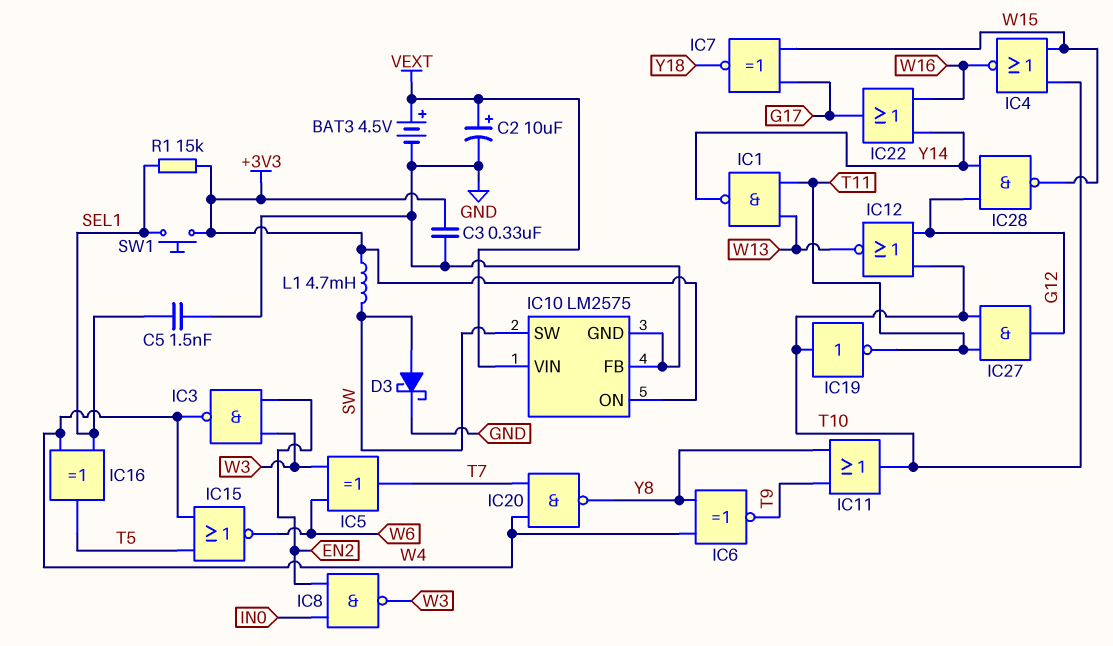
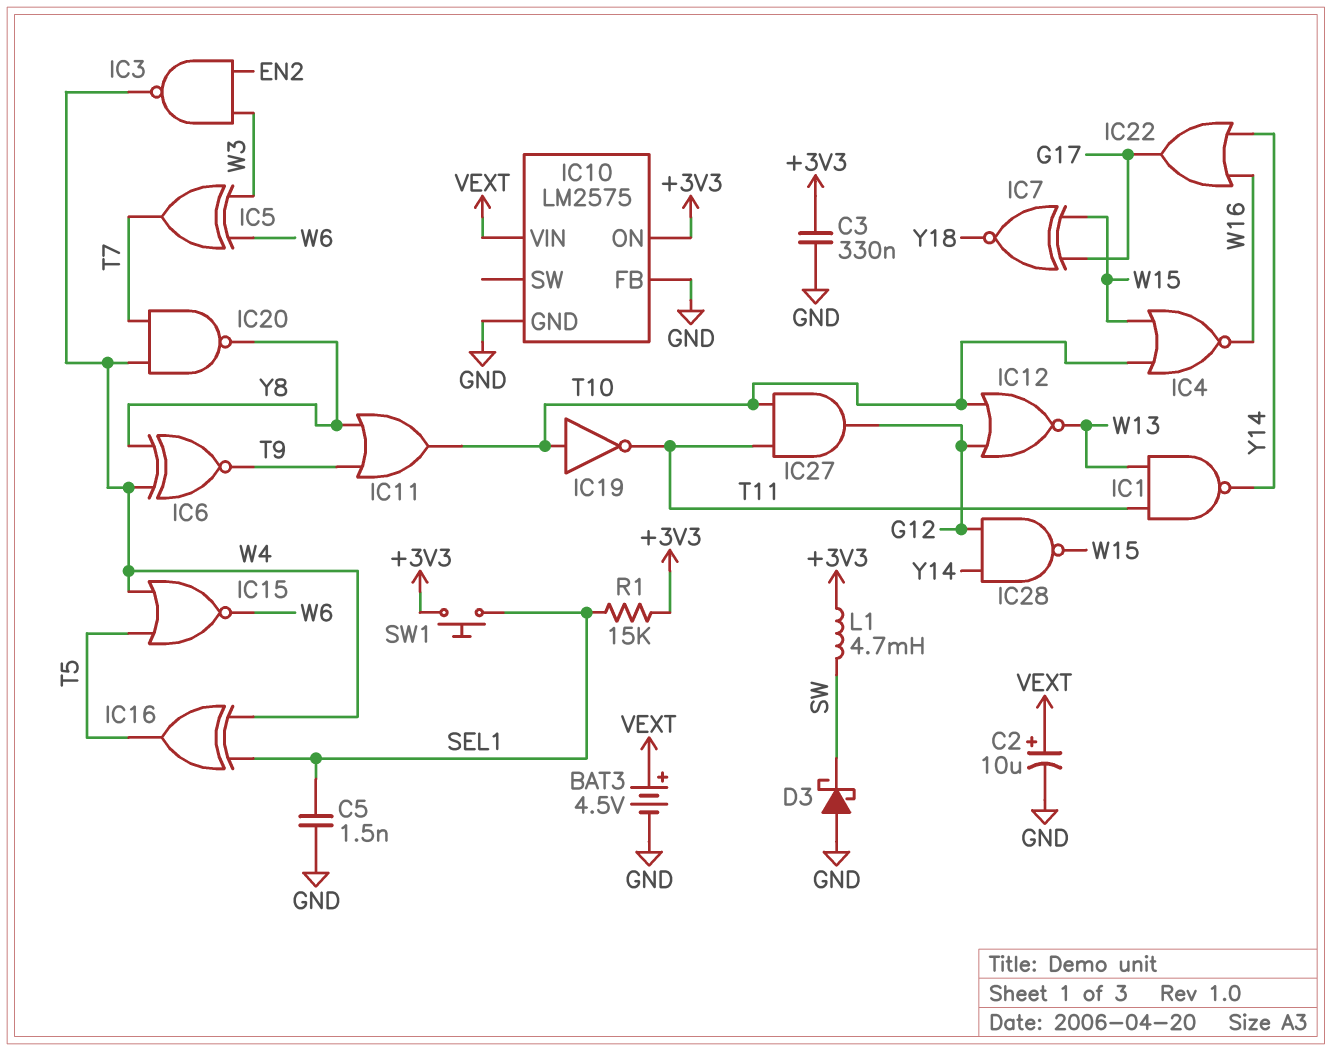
D3: schottky (A SW, K GND) -> schottky (A GND, K SW)
IC8: NAND (in EN2, in IN0, out W3) -> none
IC10 pin SW: SW -> none

